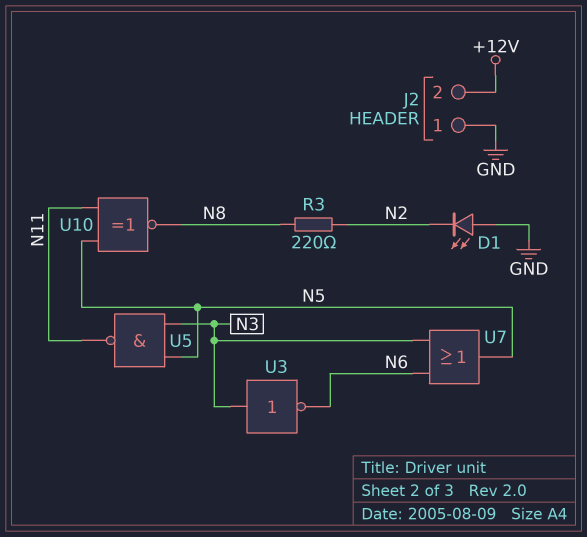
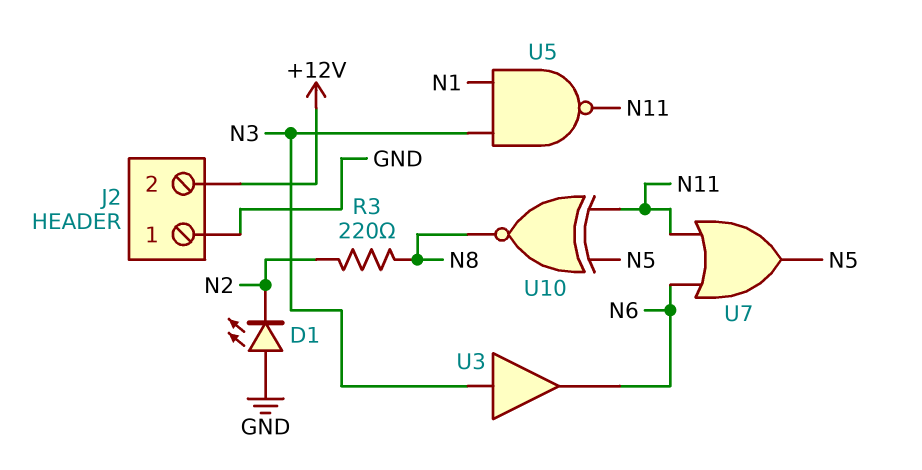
U3: NOT (in N3, out N6) -> buffer (in N3, out N6)
U5: NAND (in N3, in N5, out N11) -> NAND (in N1, in N3, out N11)
U7: OR (in N3, in N6, out N5) -> OR (in N6, in N11, out N5)

